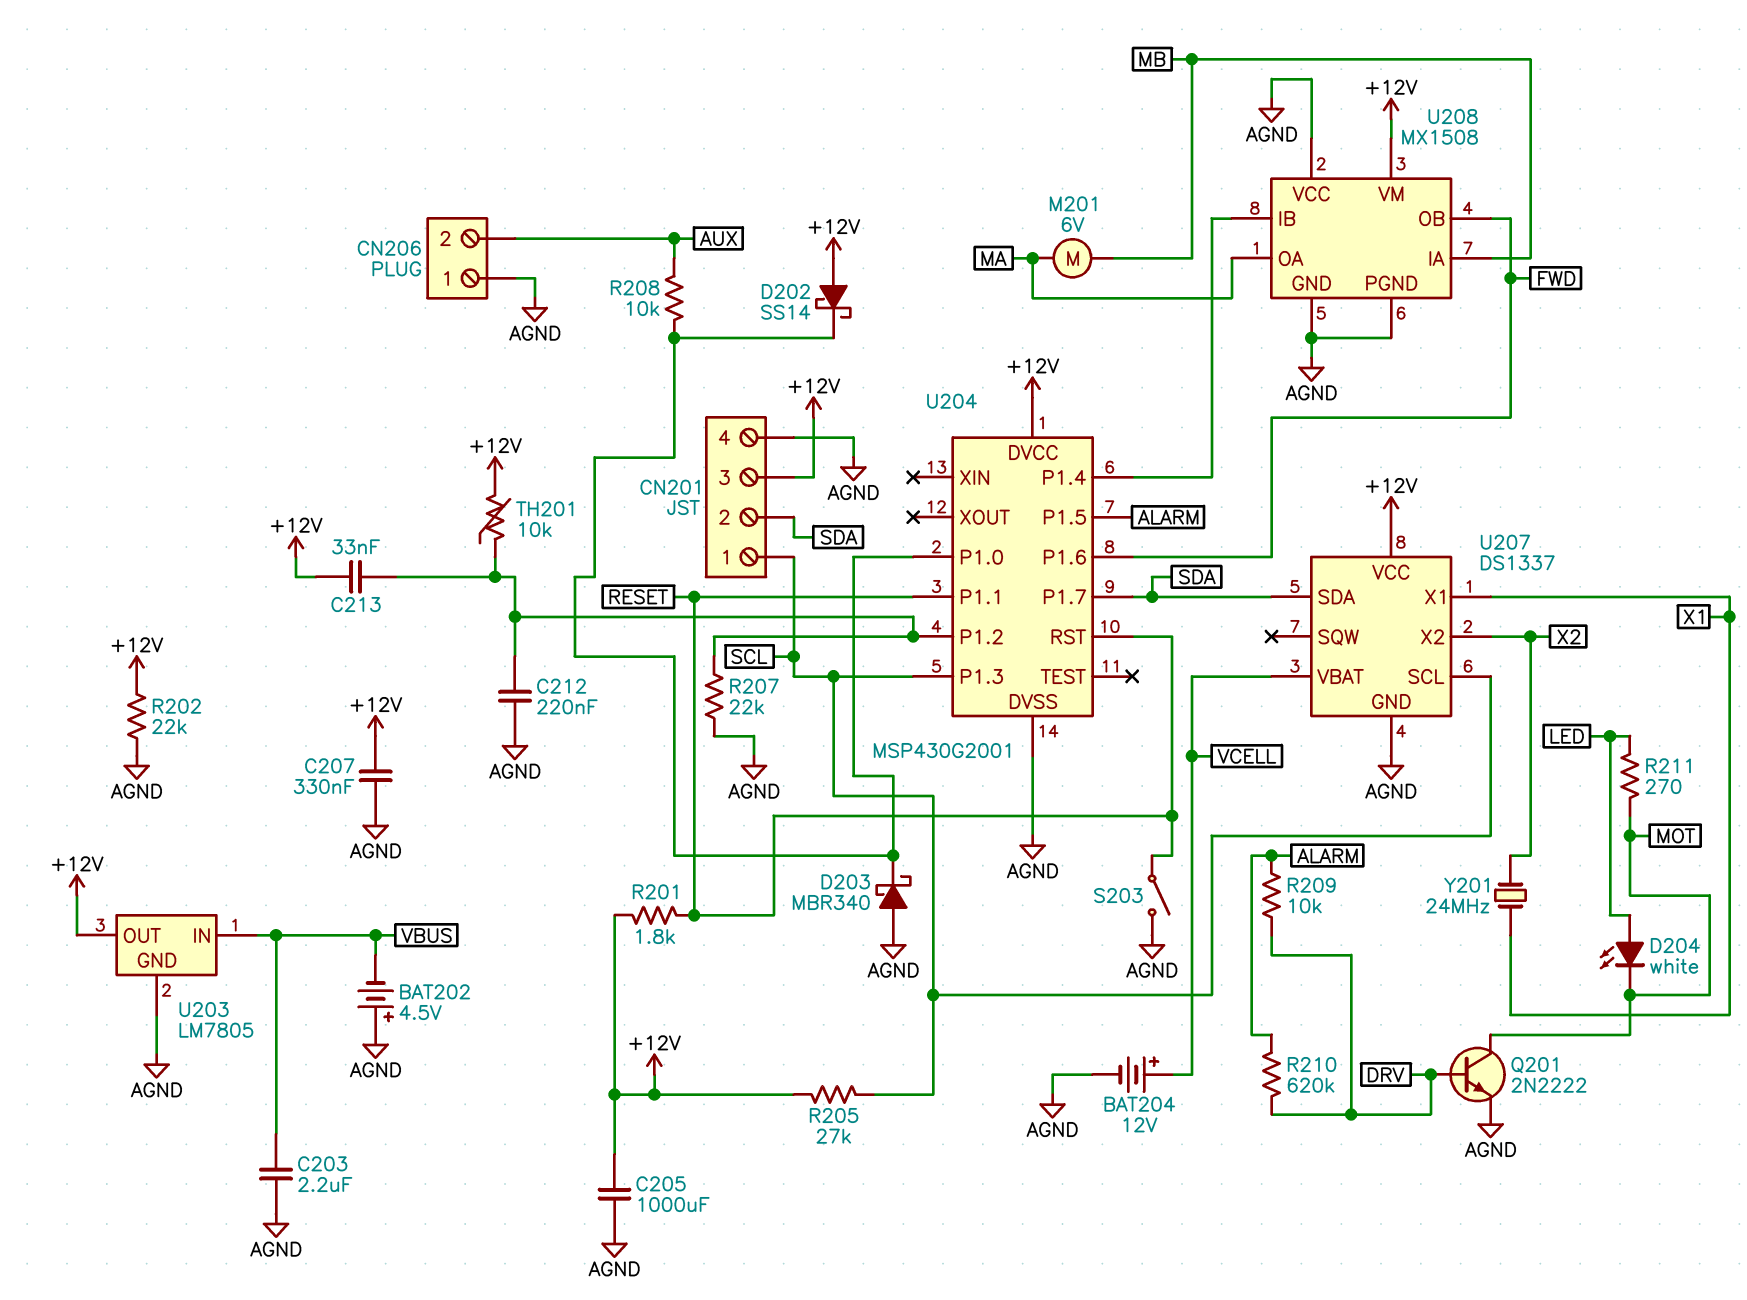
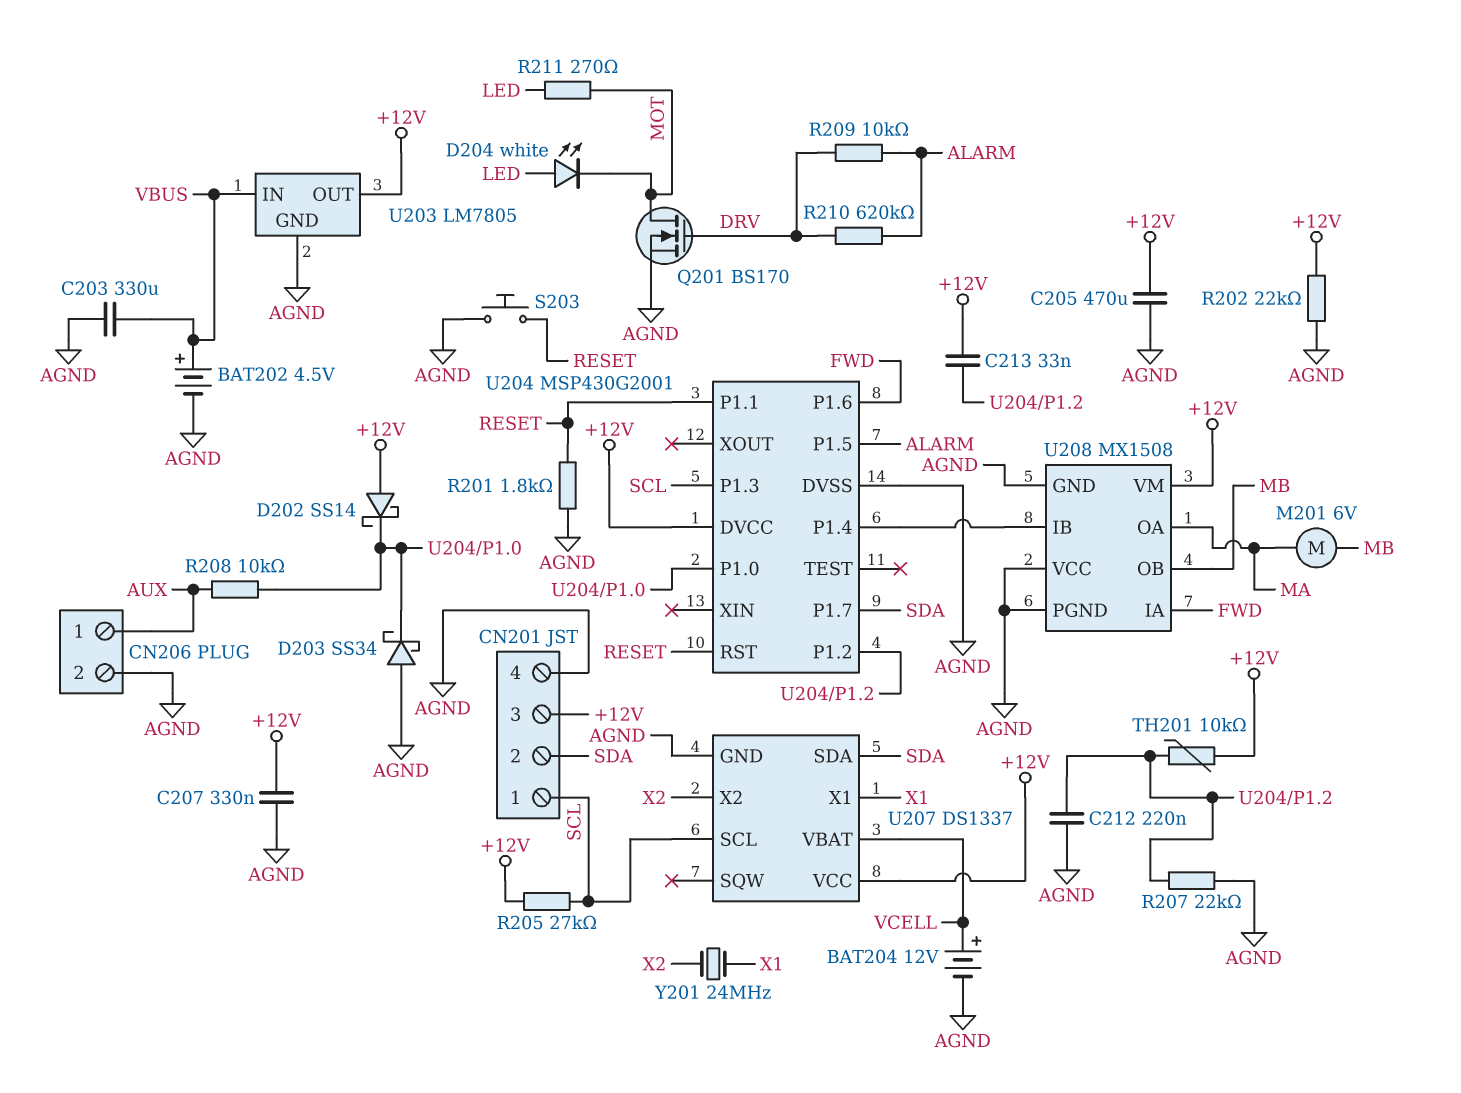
BAT202: 4.5V (plus AGND, minus VBUS) -> 4.5V (plus VBUS, minus AGND)
C203: 2.2uF (AGND, VBUS) -> 330uF (AGND, VBUS)
C205: 1000uF (+12V, AGND) -> 470uF (+12V, AGND)
CN206 pin 1: AGND -> AUX
CN206 pin 2: AUX -> AGND
D203: schottky MBR340 (A AGND, K U204/P1.0) -> schottky SS34 (A AGND, K U204/P1.0)
Q201: NPN 2N2222 (B DRV, C MOT, E AGND) -> NMOS BS170 (G DRV, D MOT, S AGND)
R201: 1.8k (+12V, RESET) -> 1.8k (AGND, RESET)
S203: switch (AGND, RESET) -> button (AGND, RESET)
U208 pin IA: MB -> FWD
U208 pin OB: FWD -> MB

